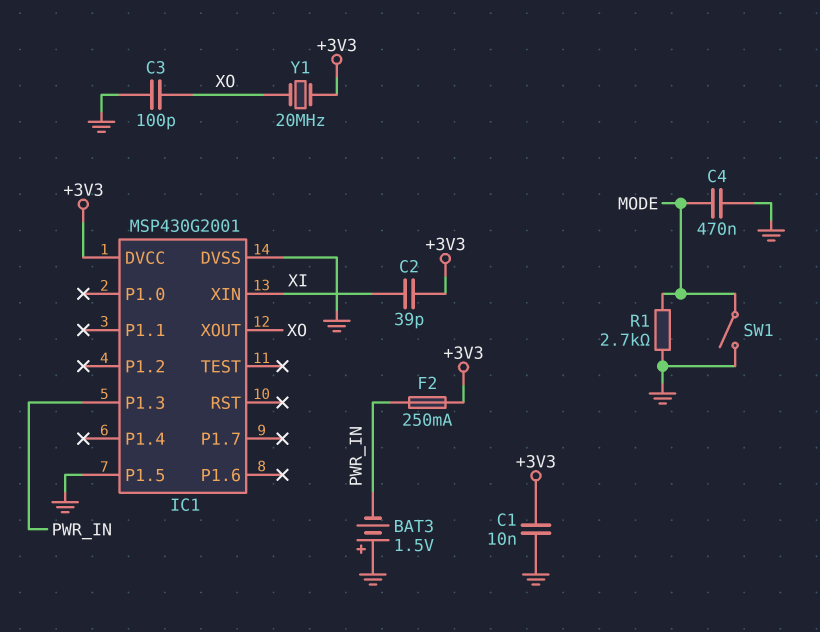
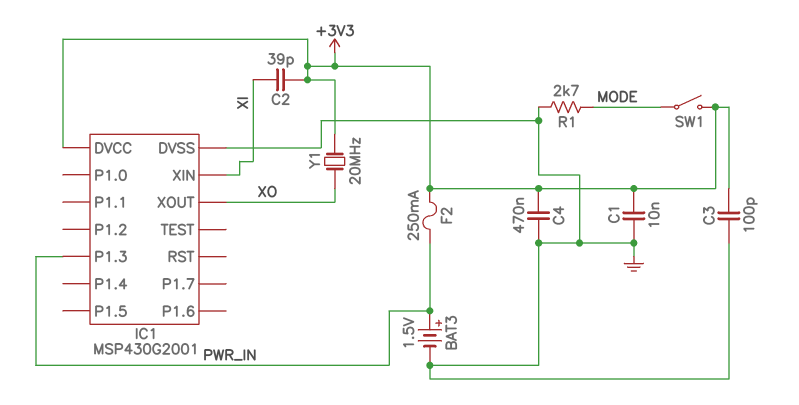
BAT3: 1.5V (plus GND, minus PWR_IN) -> 1.5V (plus PWR_IN, minus GND)
C3: 100pF (GND, XO) -> 100pF (+3V3, GND)
C4: 470nF (GND, MODE) -> 470nF (+3V3, GND)
IC1 pin P1.5: GND -> none
SW1: switch (GND, MODE) -> switch (+3V3, MODE)

